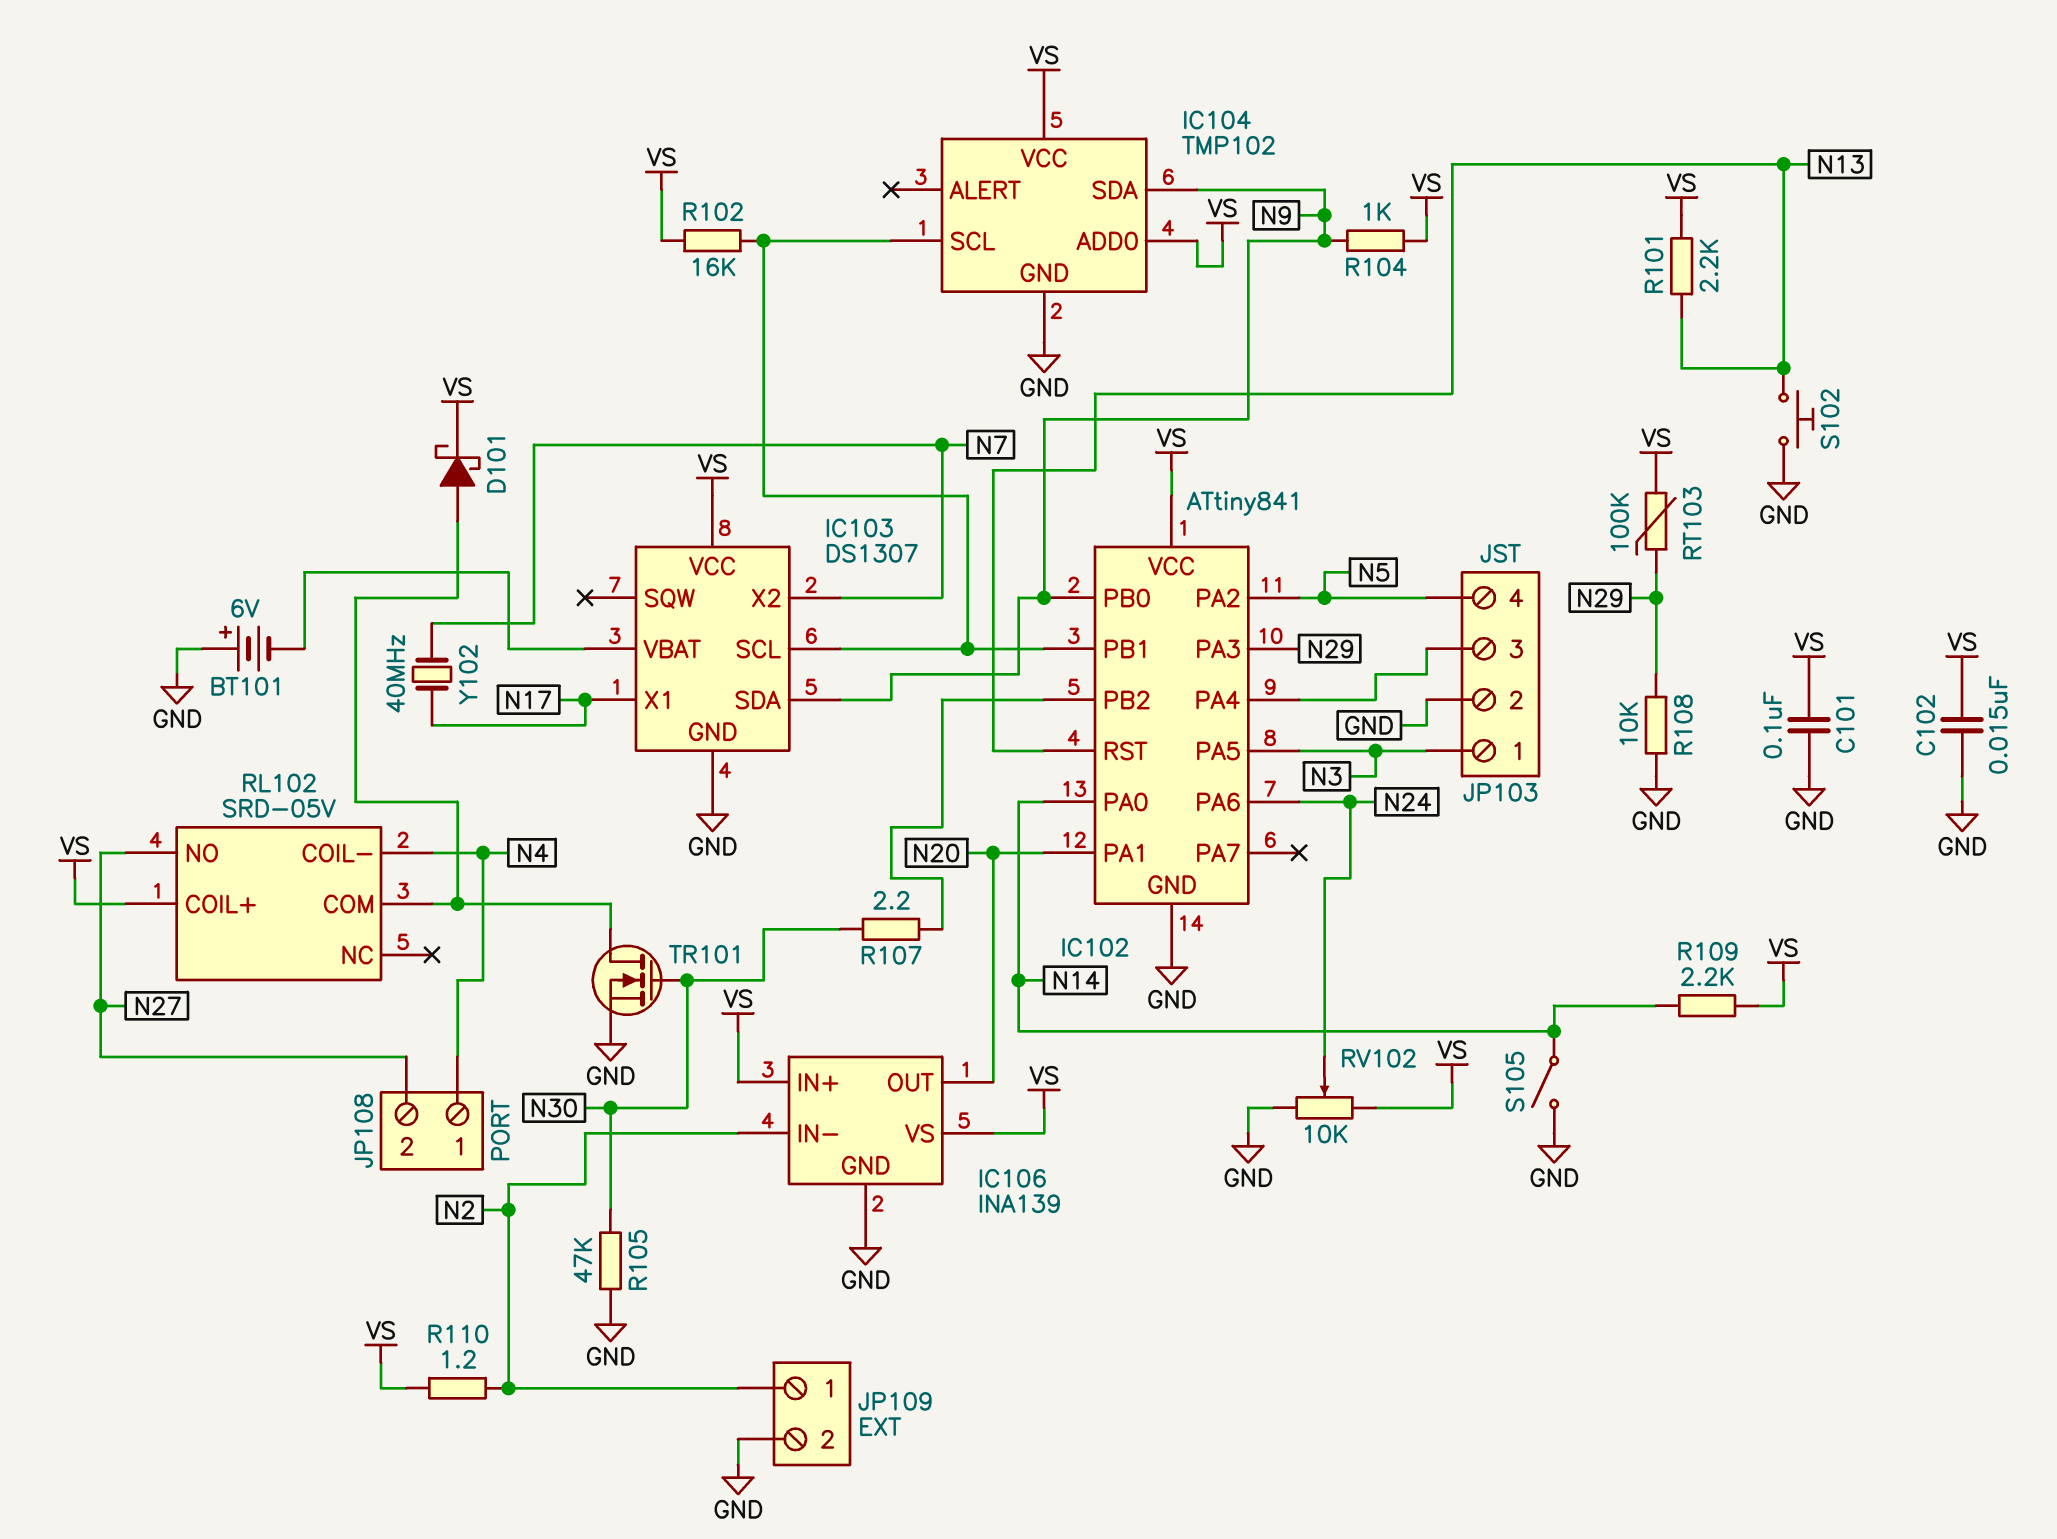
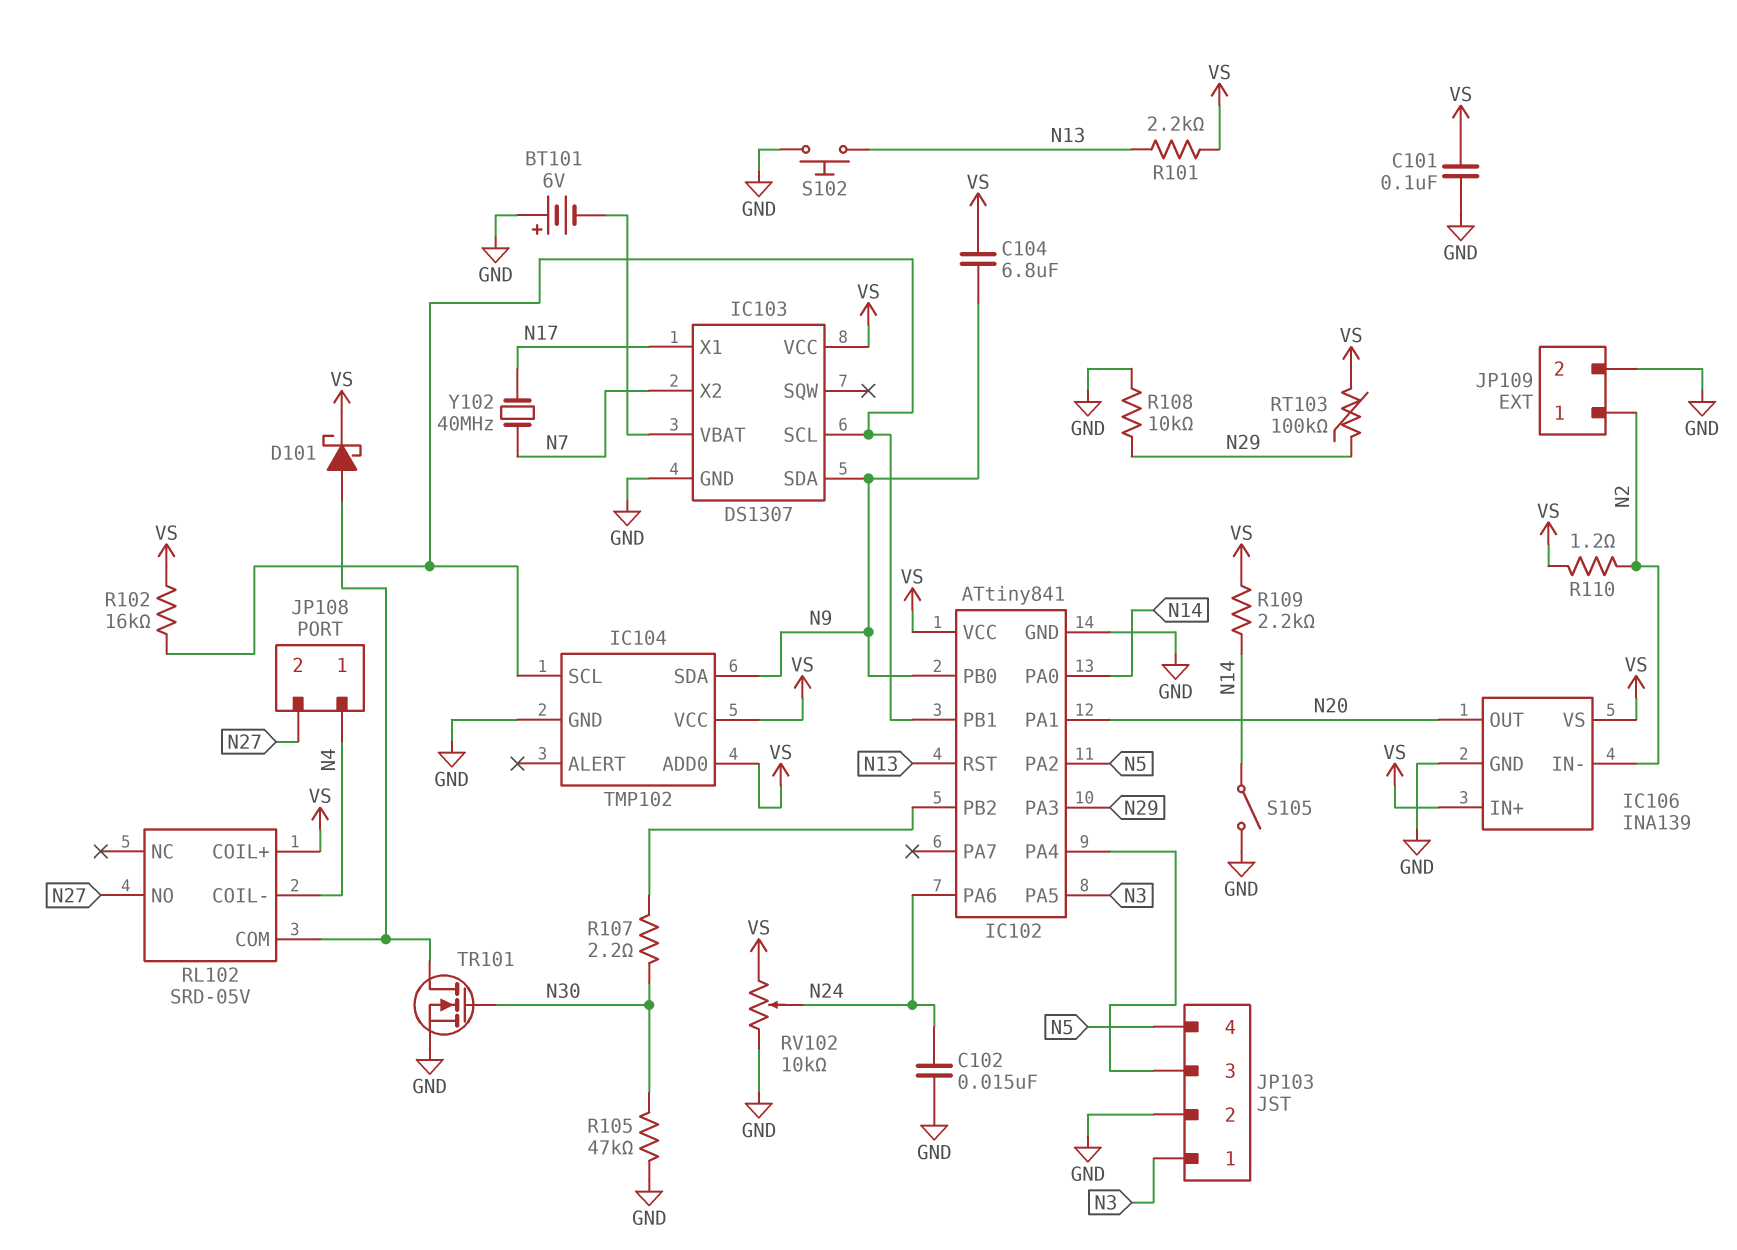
C102: 15nF (GND, VS) -> 15nF (GND, N24)
C104: none -> 6.8uF (N9, VS)
R104: 1k (N9, VS) -> none

